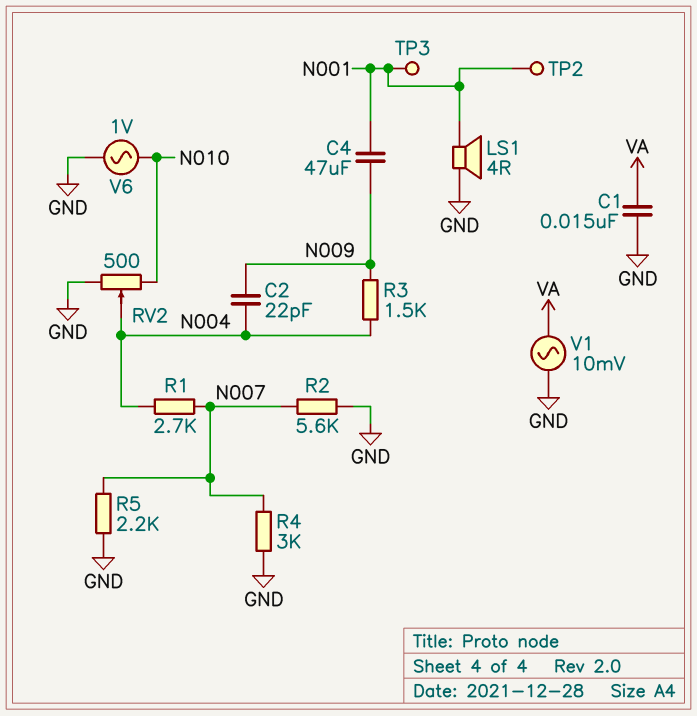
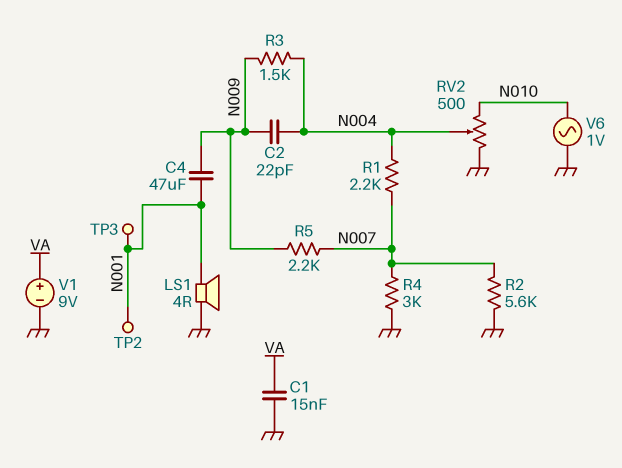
R1: 2.7k (N004, N007) -> 2.2k (N004, N007)
R5: 2.2k (GND, N007) -> 2.2k (N007, N009)
V1: AC 10mV (GND, VA) -> 9V (plus VA, minus GND)

